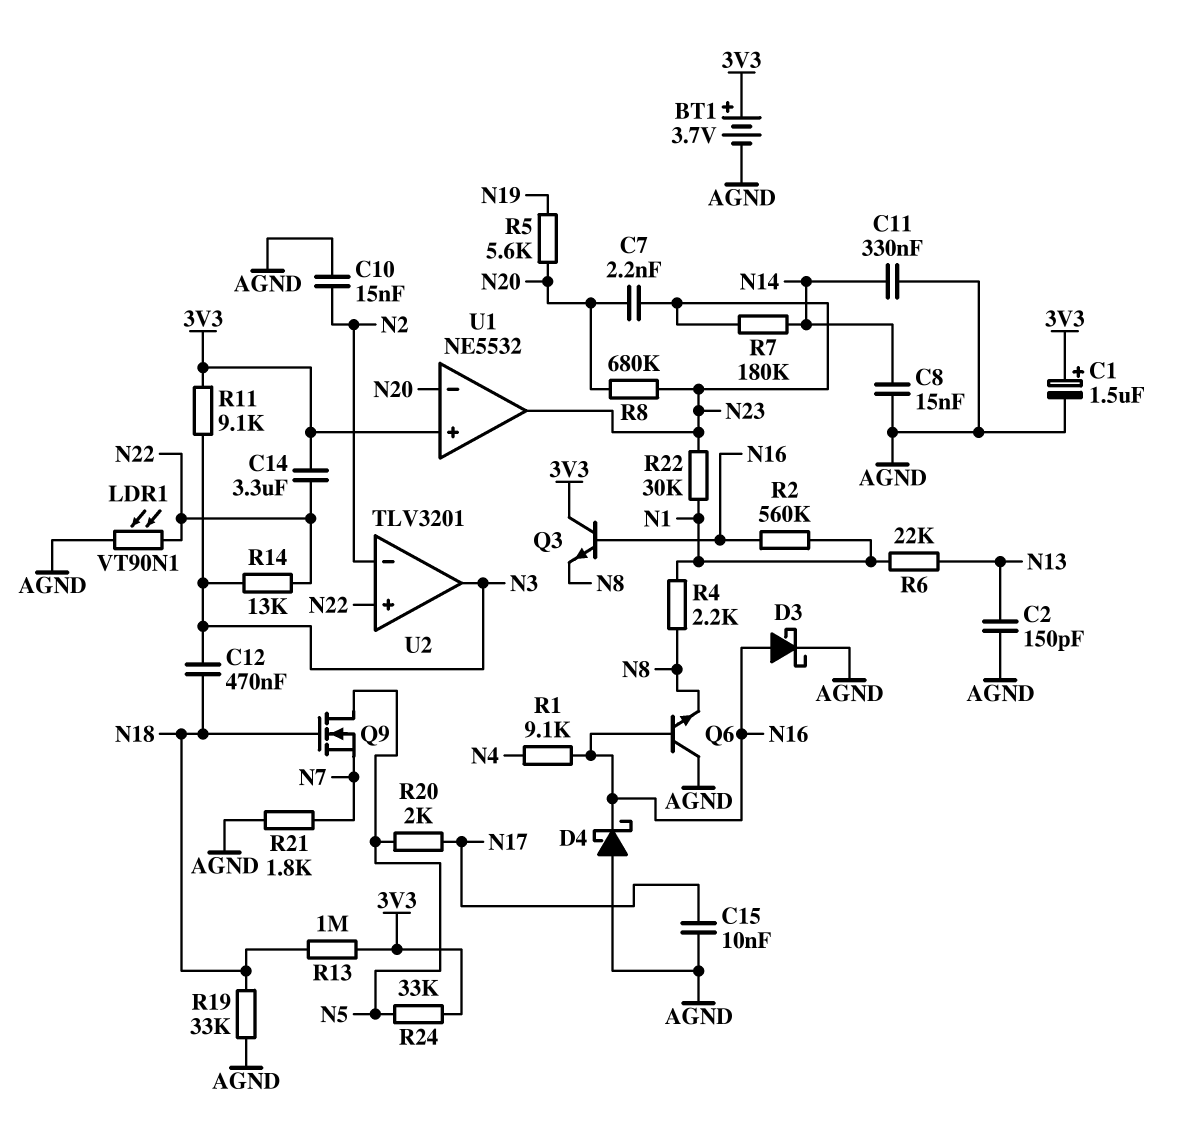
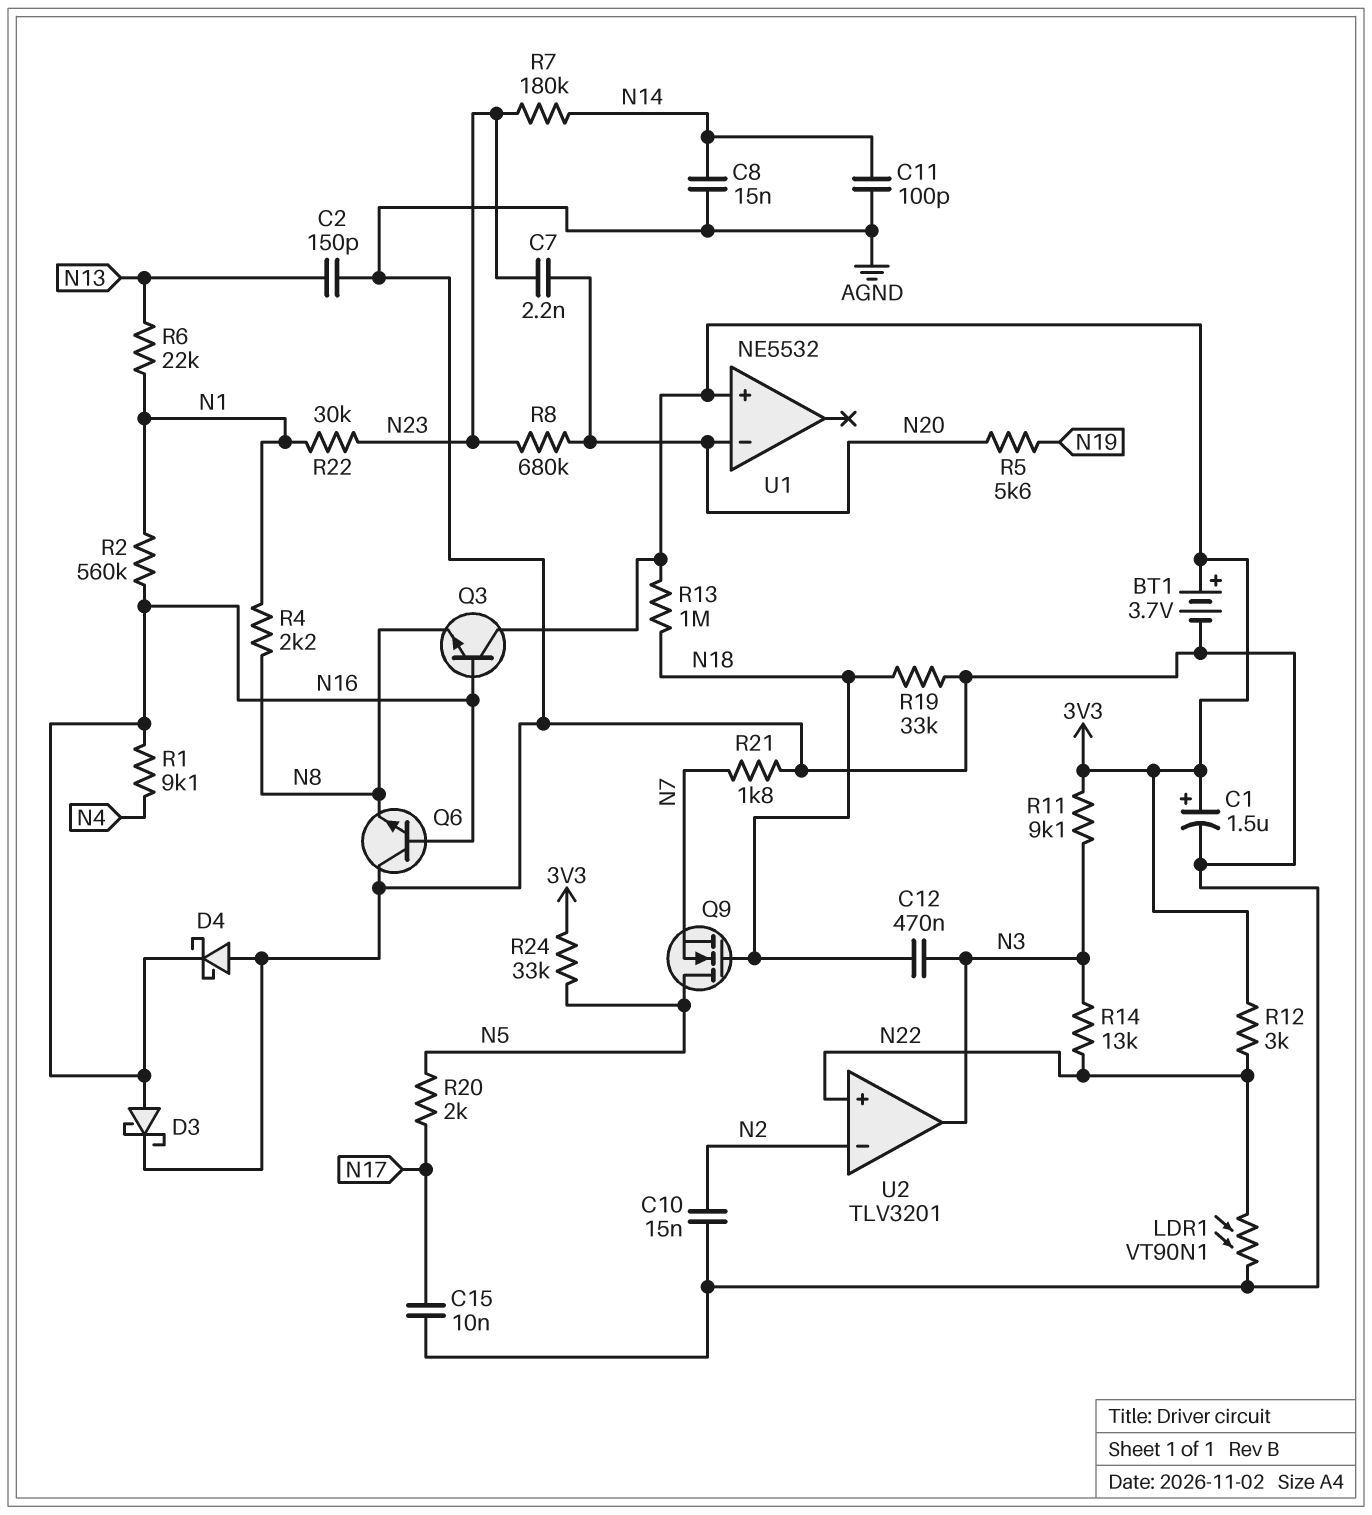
C11: 330nF (AGND, N14) -> 100pF (AGND, N14)
C14: 3.3uF (3V3, N22) -> none
R12: none -> 3k (3V3, N22)
U1 pin out: N23 -> none

